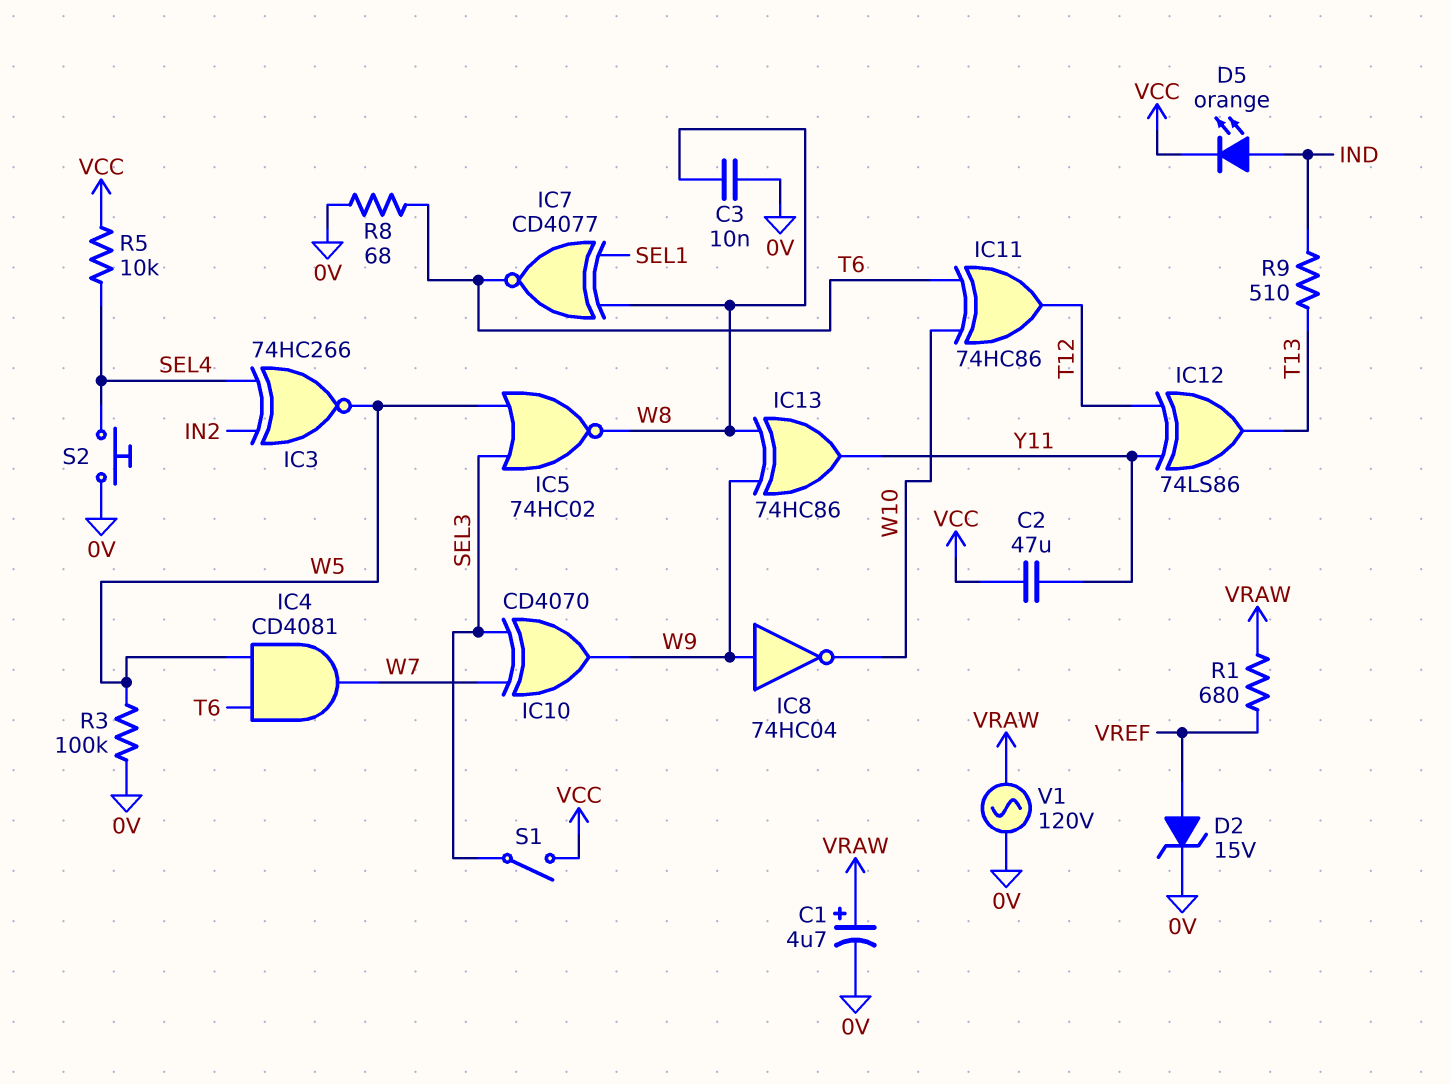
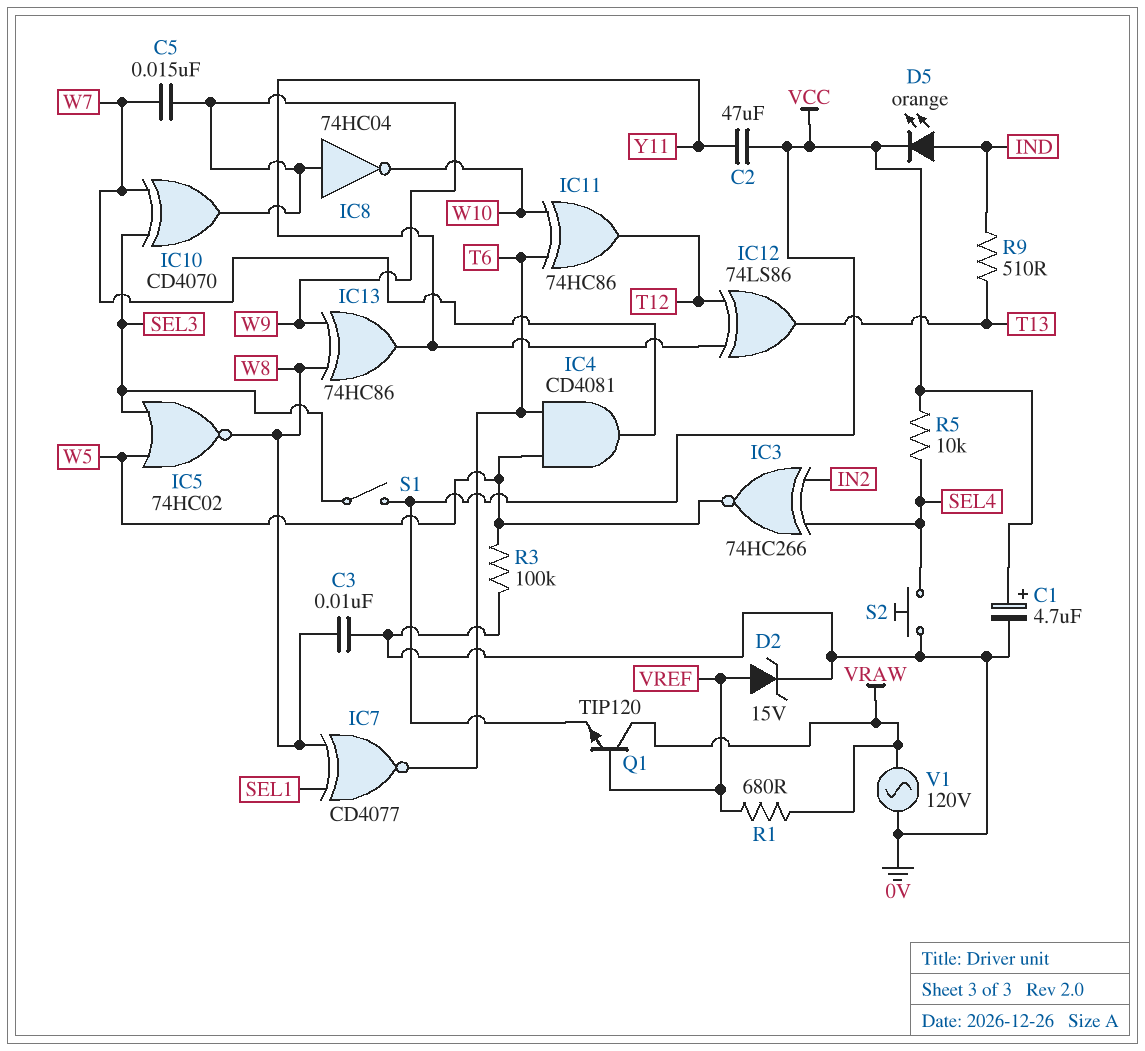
C1: 4.7uF (plus VRAW, minus 0V) -> 4.7uF (plus VCC, minus 0V)
C5: none -> 15nF (W7, W9)
Q1: none -> NPN TIP120 (B VREF, C VRAW, E VCC)
R8: 68 (0V, T6) -> none

